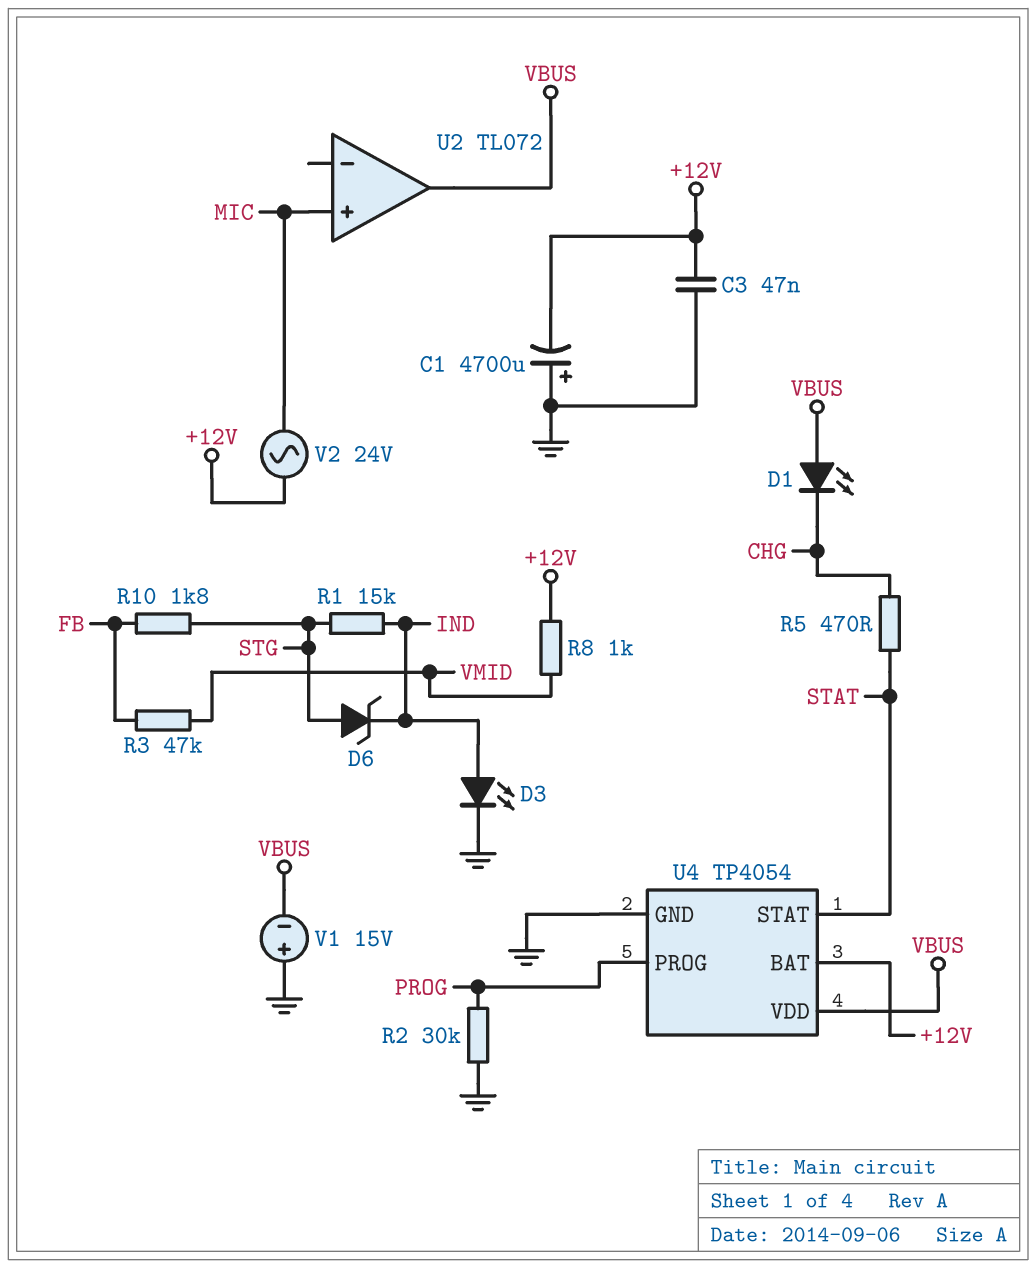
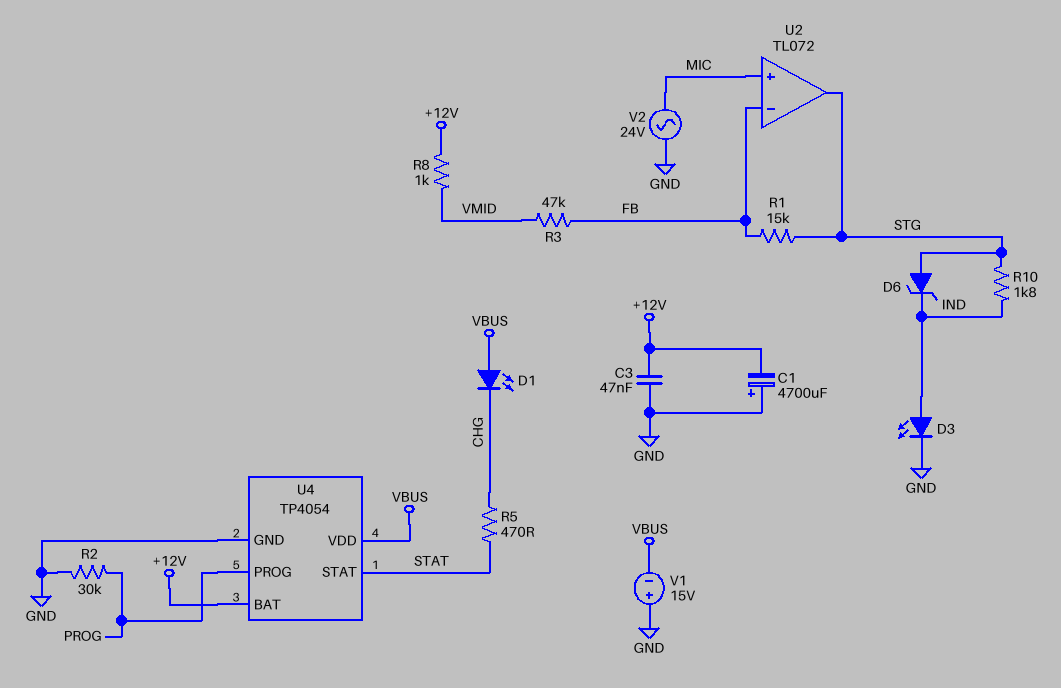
R1: 15k (IND, STG) -> 15k (FB, STG)
R10: 1.8k (FB, STG) -> 1.8k (IND, STG)
U2 pin in-: none -> FB
U2 pin out: VBUS -> STG
V2: AC 24V (+12V, MIC) -> AC 24V (GND, MIC)

